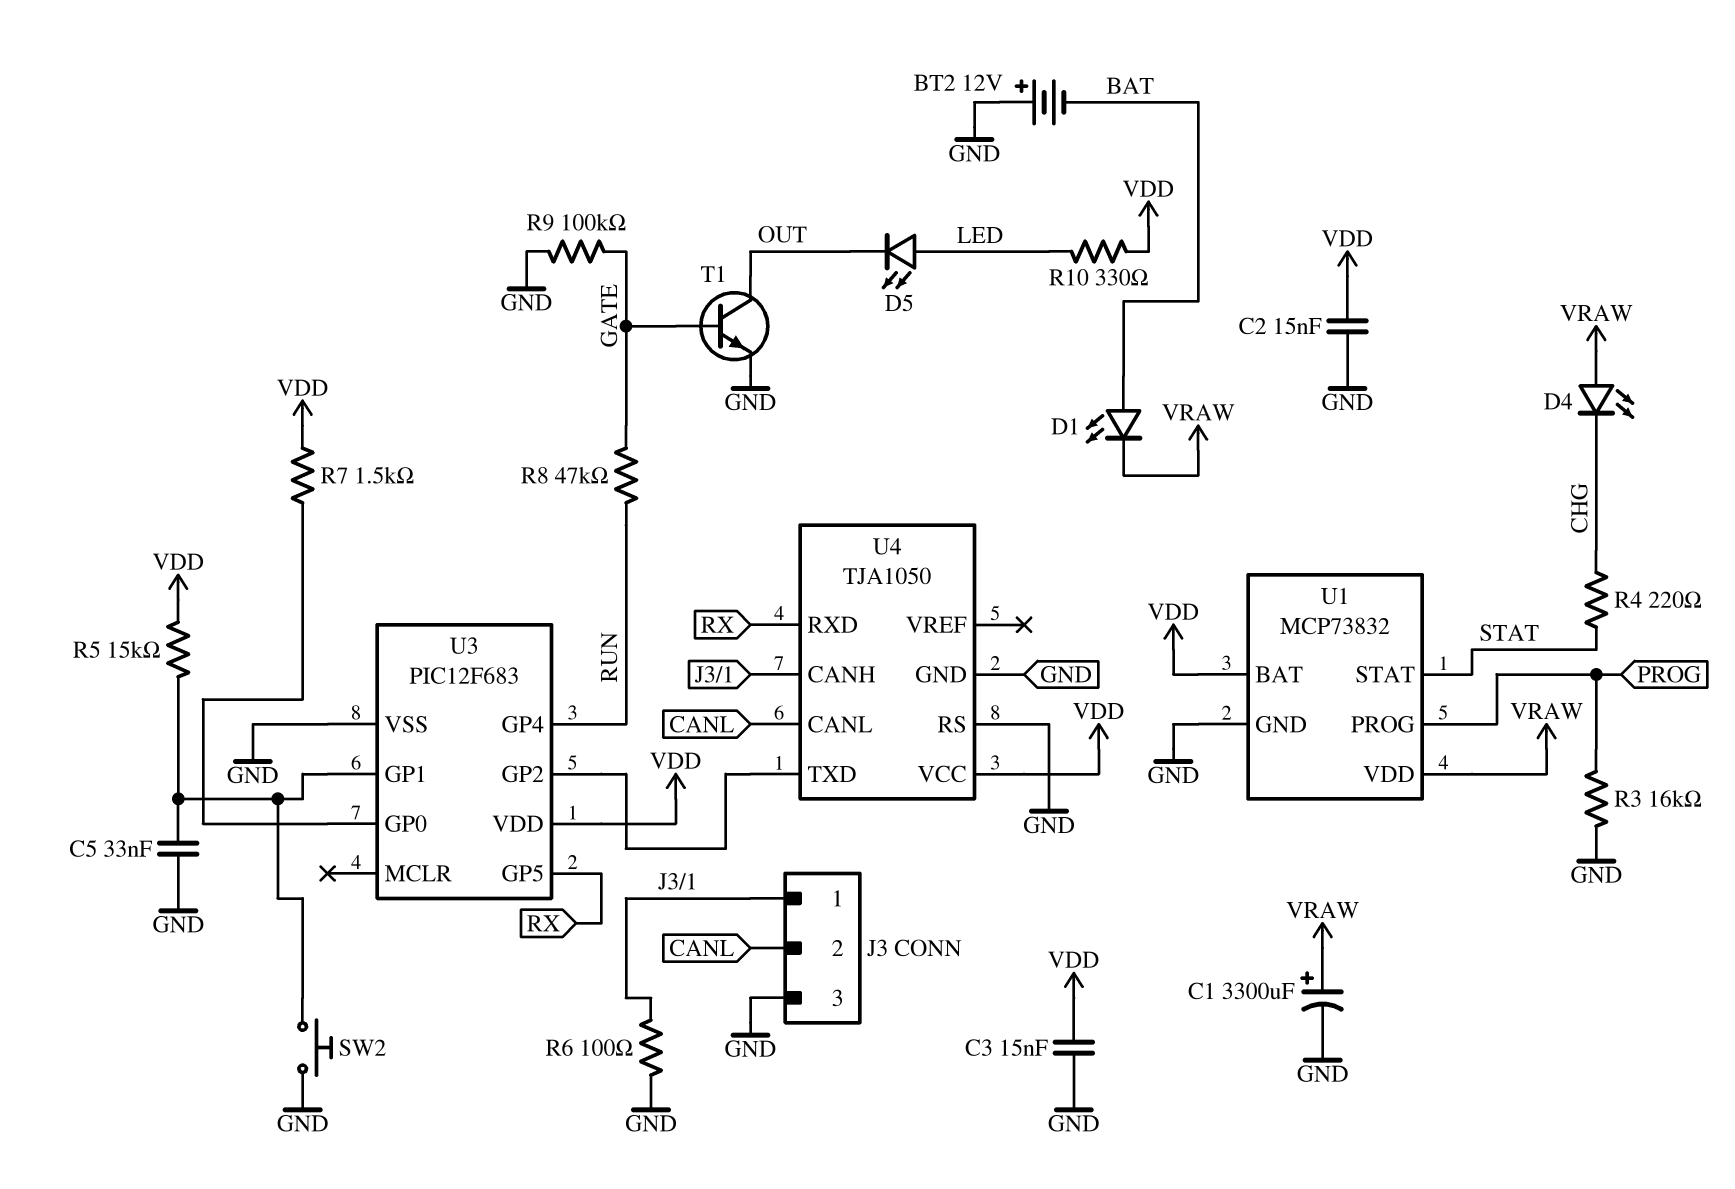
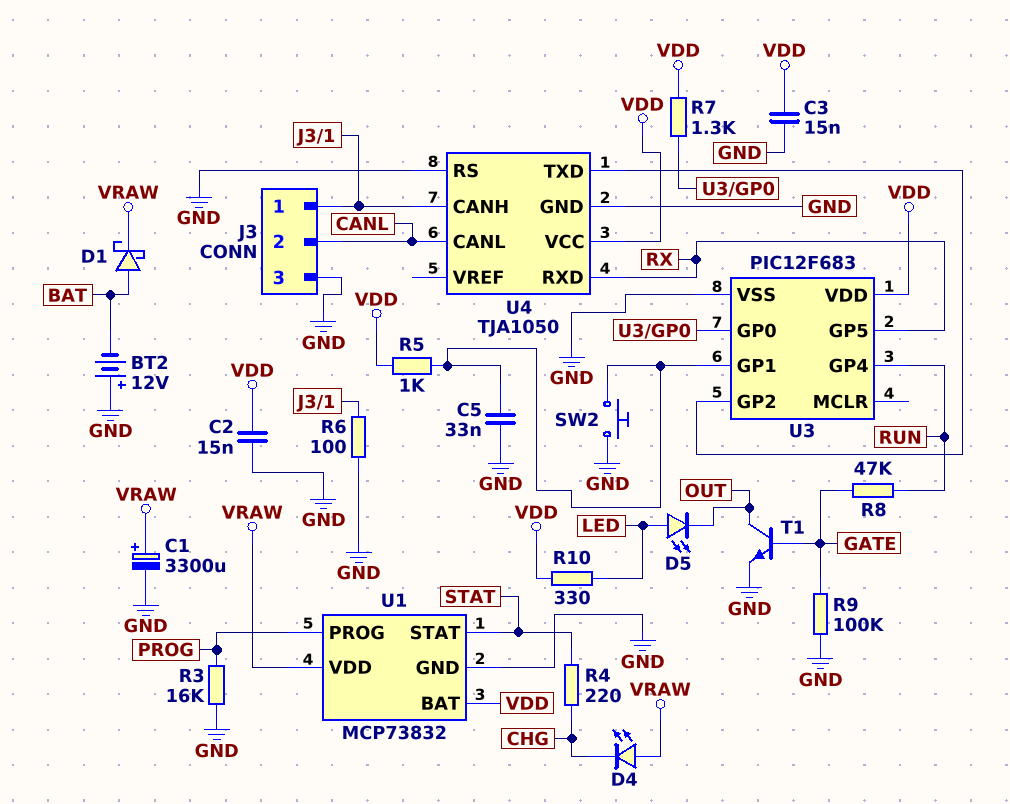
D1: LED (A BAT, K VRAW) -> schottky (A BAT, K VRAW)
R5: 15k (U3/GP1, VDD) -> 1k (U3/GP1, VDD)
R7: 1.5k (U3/GP0, VDD) -> 1.3k (U3/GP0, VDD)

